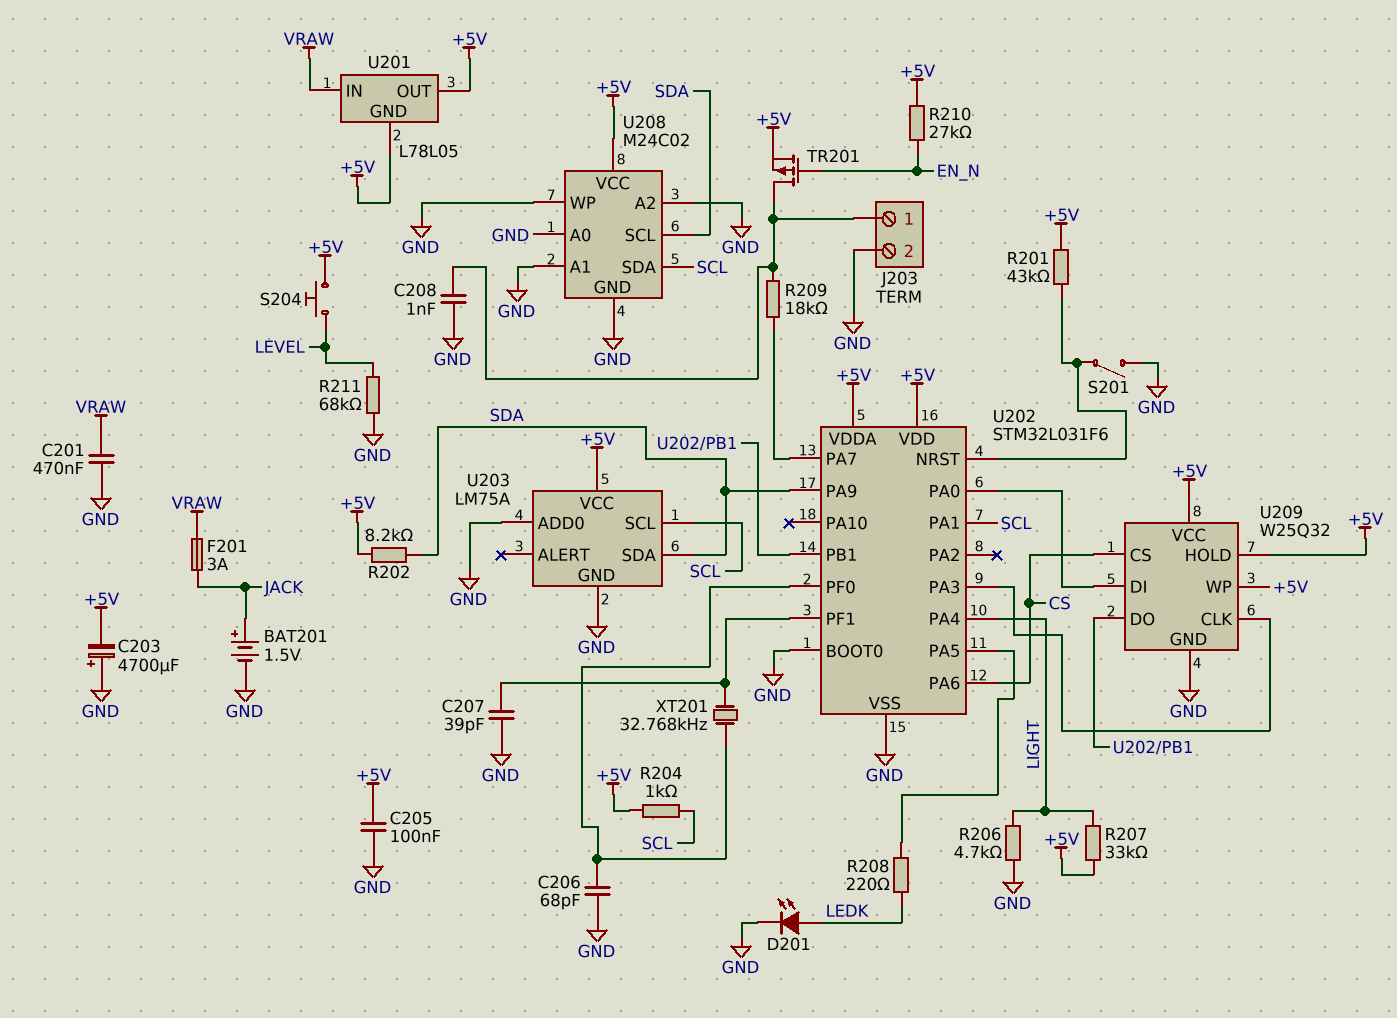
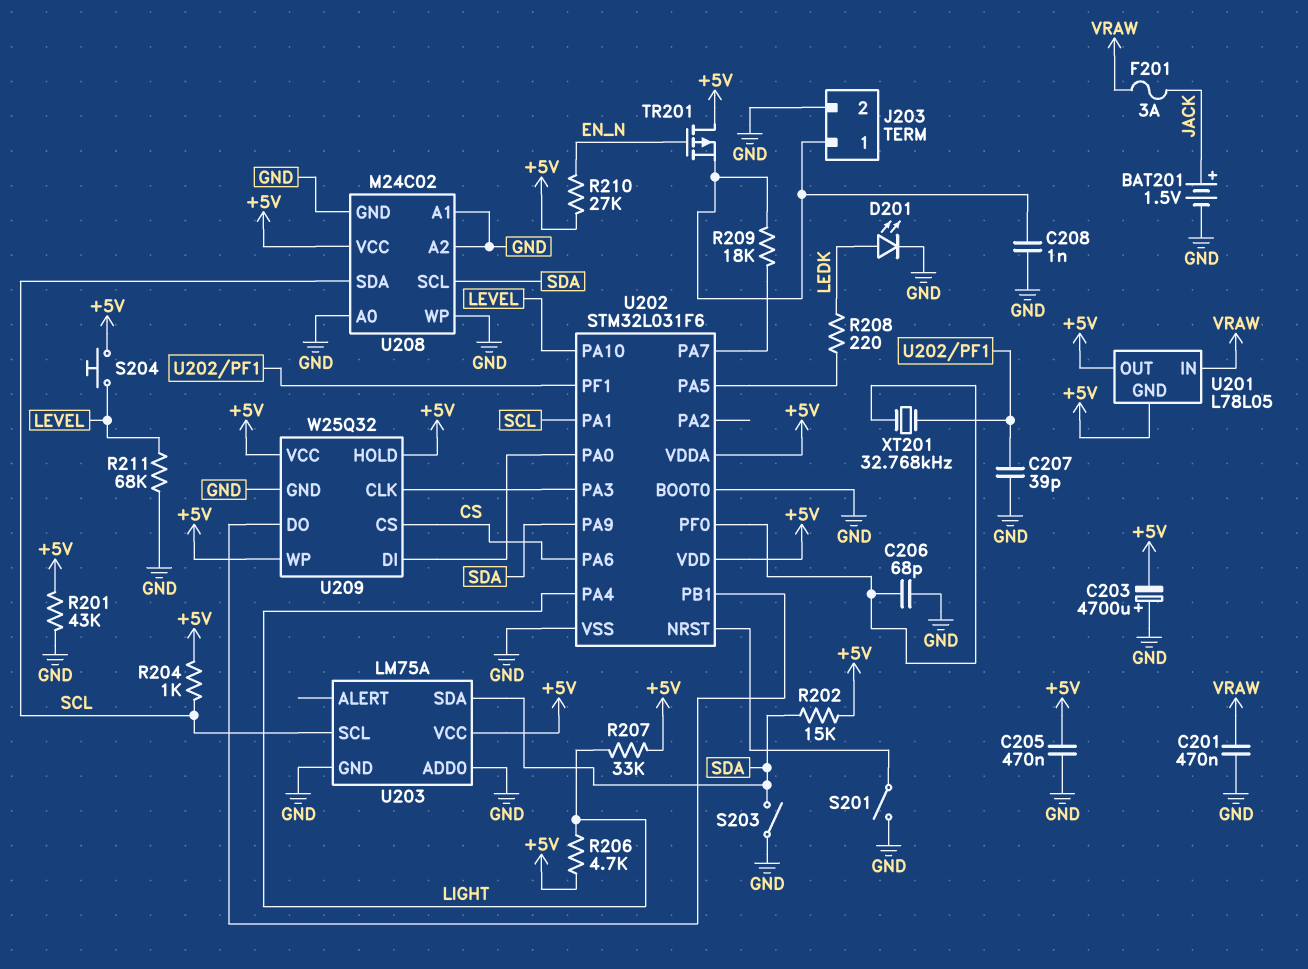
C205: 100nF (+5V, GND) -> 470nF (+5V, GND)
R201: 43k (+5V, U202/NRST) -> 43k (+5V, GND)
R202: 8.2k (+5V, SDA) -> 15k (+5V, SDA)
R206: 4.7k (GND, LIGHT) -> 4.7k (+5V, LIGHT)
S203: none -> switch (GND, SDA)
TR201: PMOS (G EN_N, D J203/1, S +5V) -> PMOS (G EN_N, D +5V, S J203/1)
U202 pin PA10: none -> LEVEL

